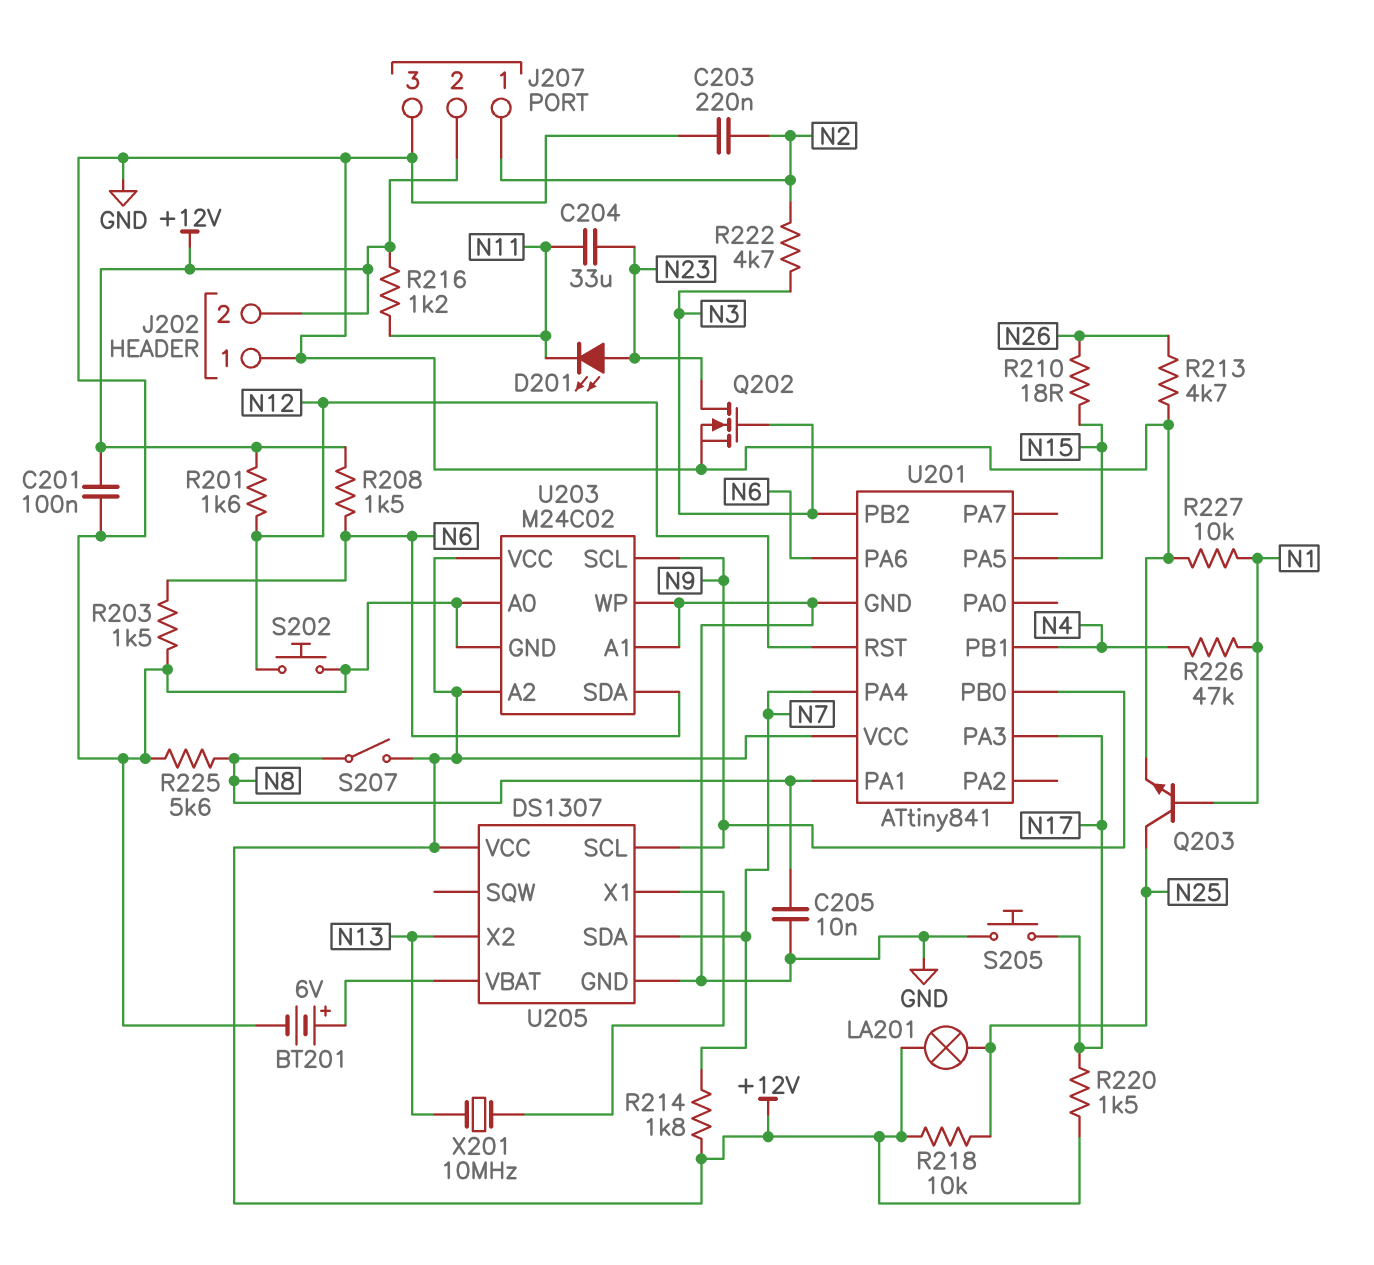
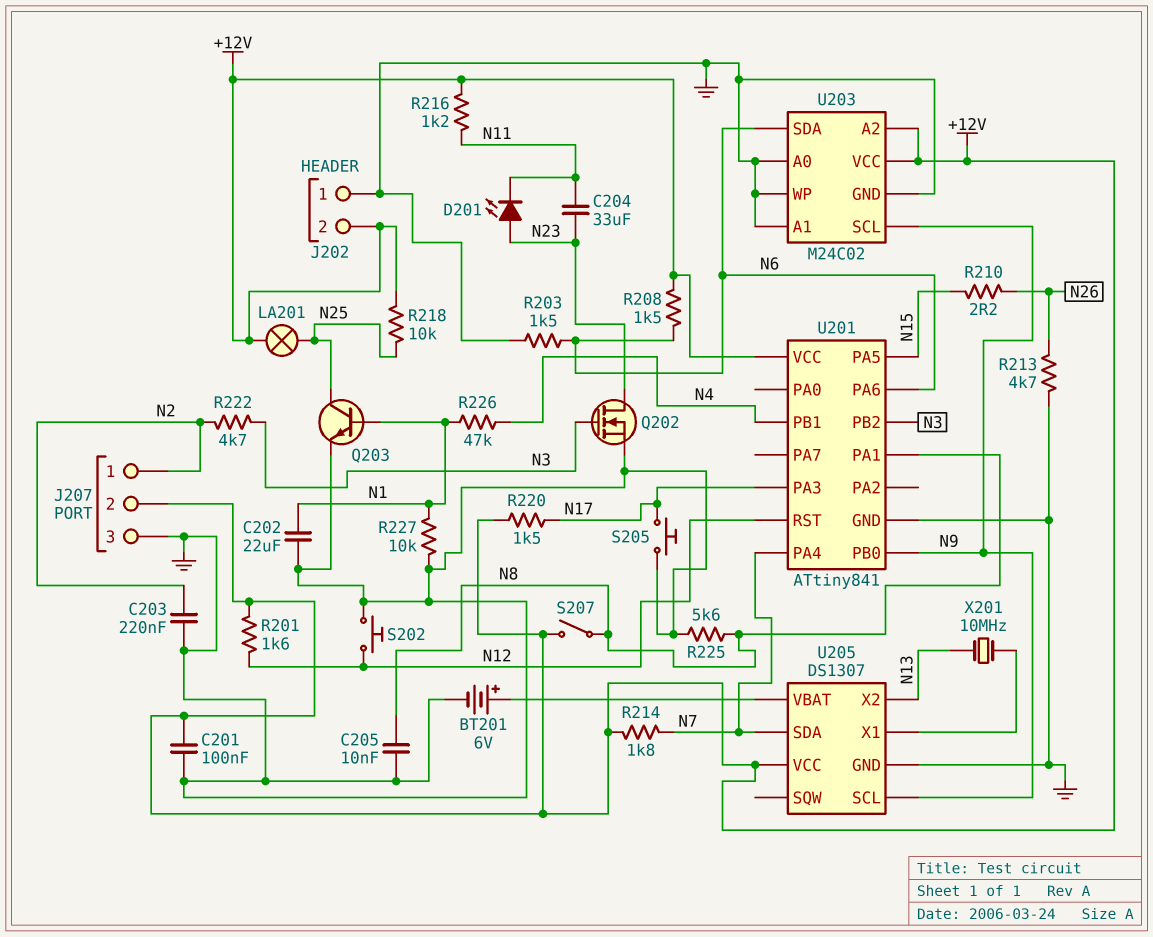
C202: none -> 22uF (GND, N1)
R210: 18 (N15, N26) -> 2.2 (N15, N26)

